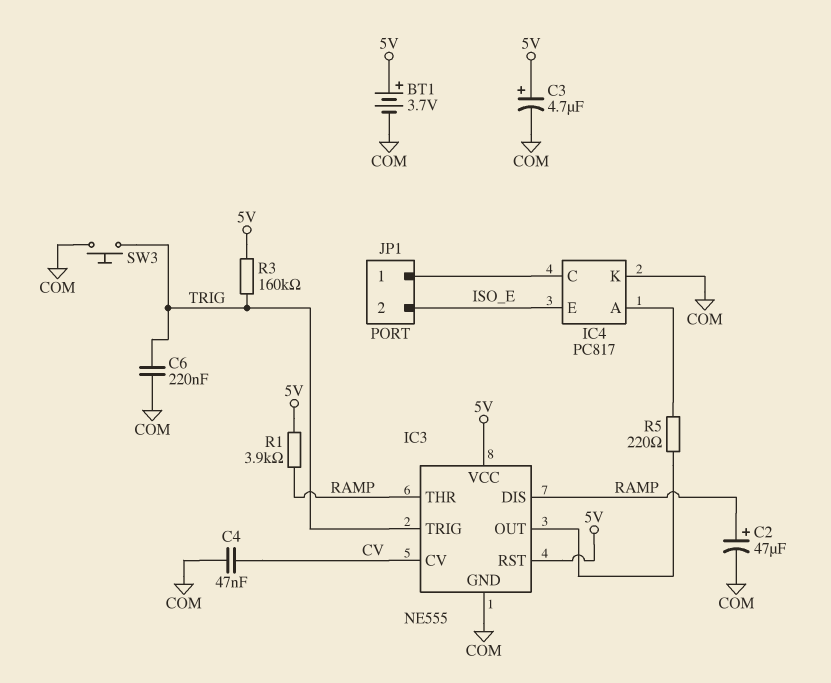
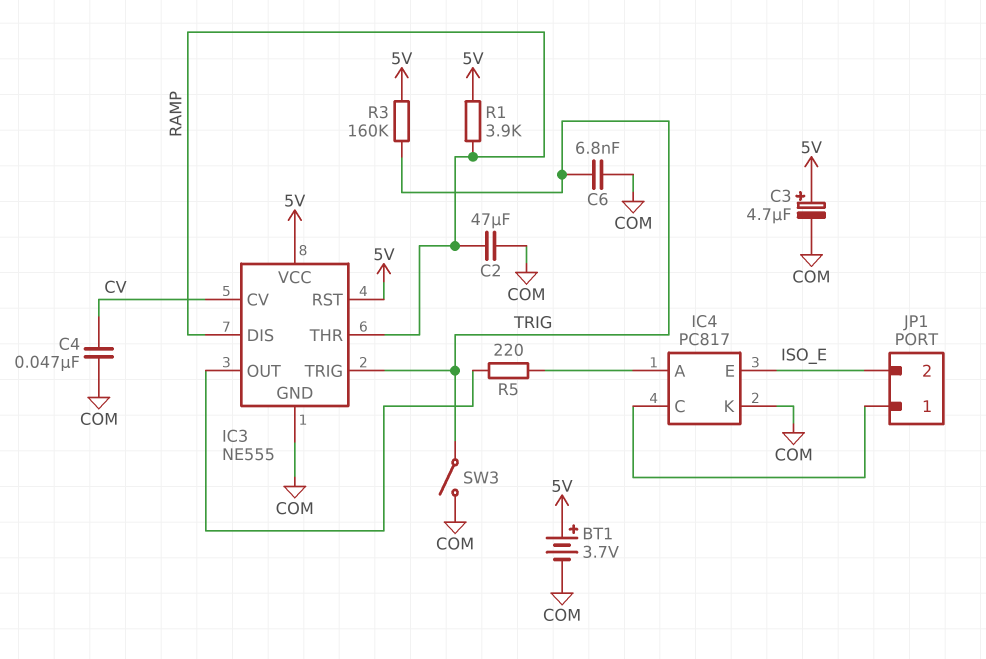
C2: 47uF (plus RAMP, minus COM) -> 47uF (COM, RAMP)
C6: 220nF (COM, TRIG) -> 6.8nF (COM, TRIG)
SW3: button (COM, TRIG) -> switch (COM, TRIG)

